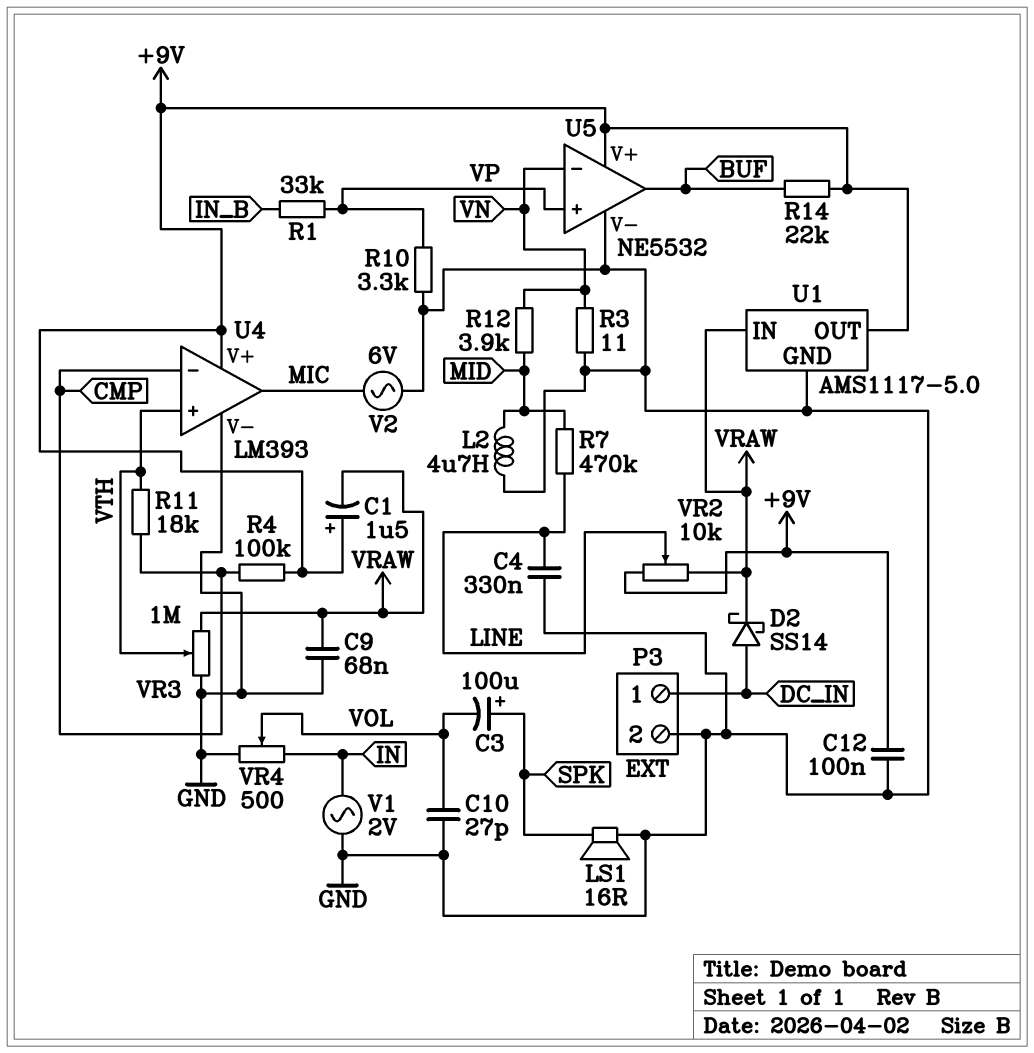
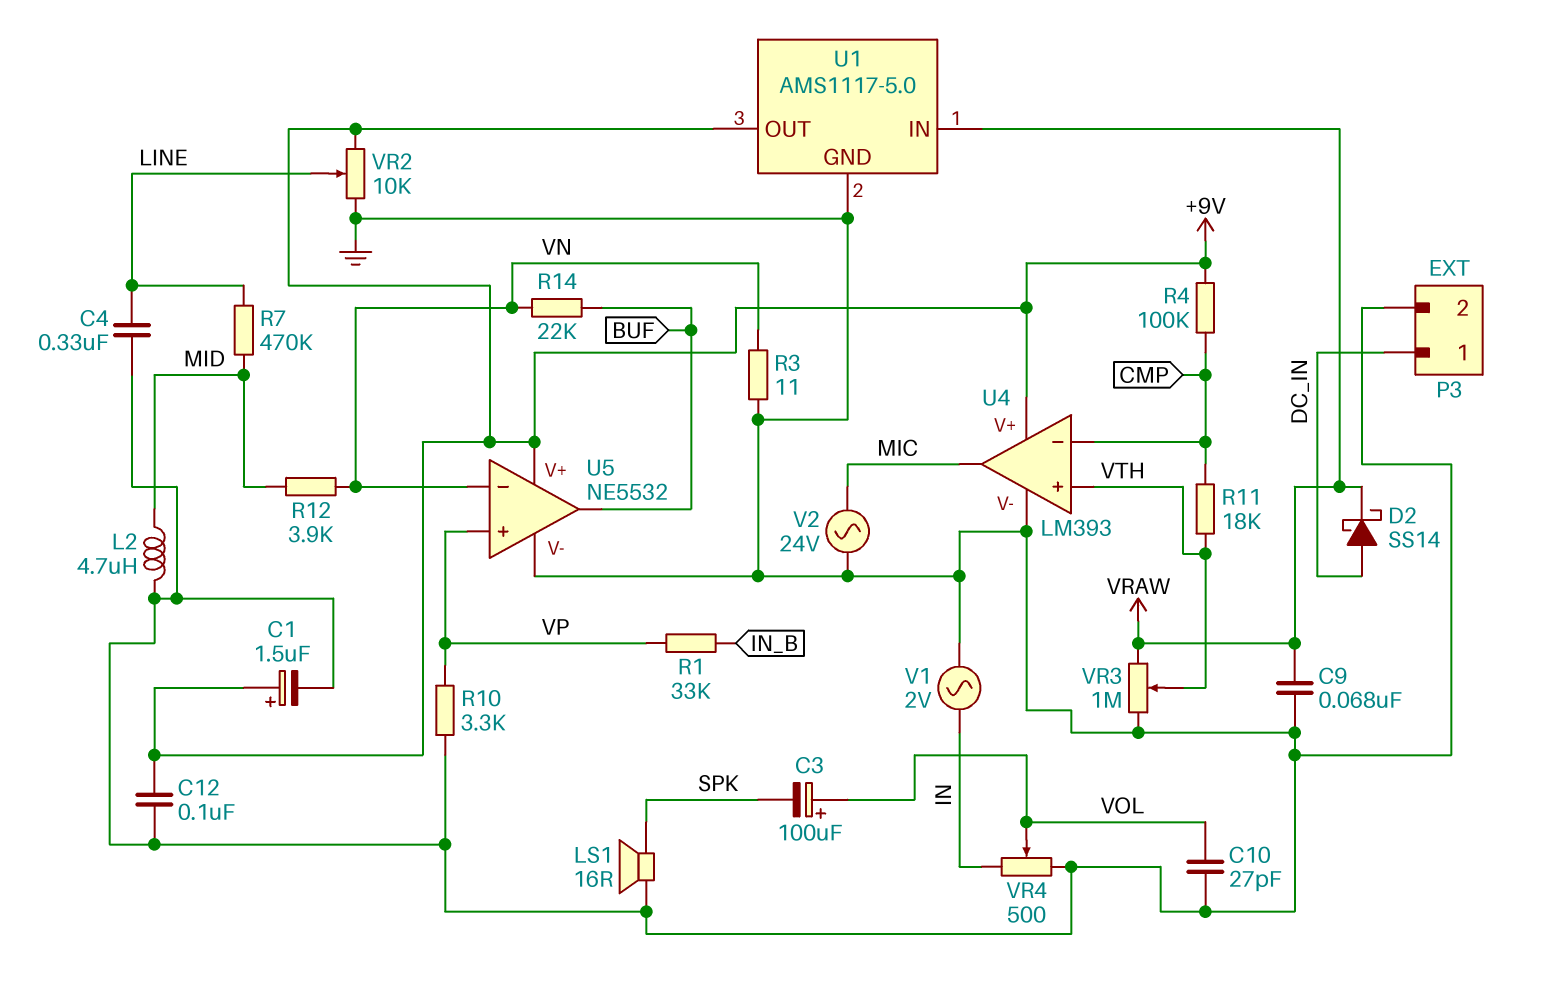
C1: 1.5uF (plus +9V, minus VRAW) -> 1.5uF (plus +9V, minus GND)
C3: 100uF (plus SPK, minus VOL) -> 100uF (plus VOL, minus SPK)
R14: 22k (+9V, BUF) -> 22k (BUF, VN)
V2: AC 6V (GND, MIC) -> AC 24V (GND, MIC)
VR2: 10k (+9V, VRAW, wiper LINE) -> 10k (+9V, GND, wiper LINE)

